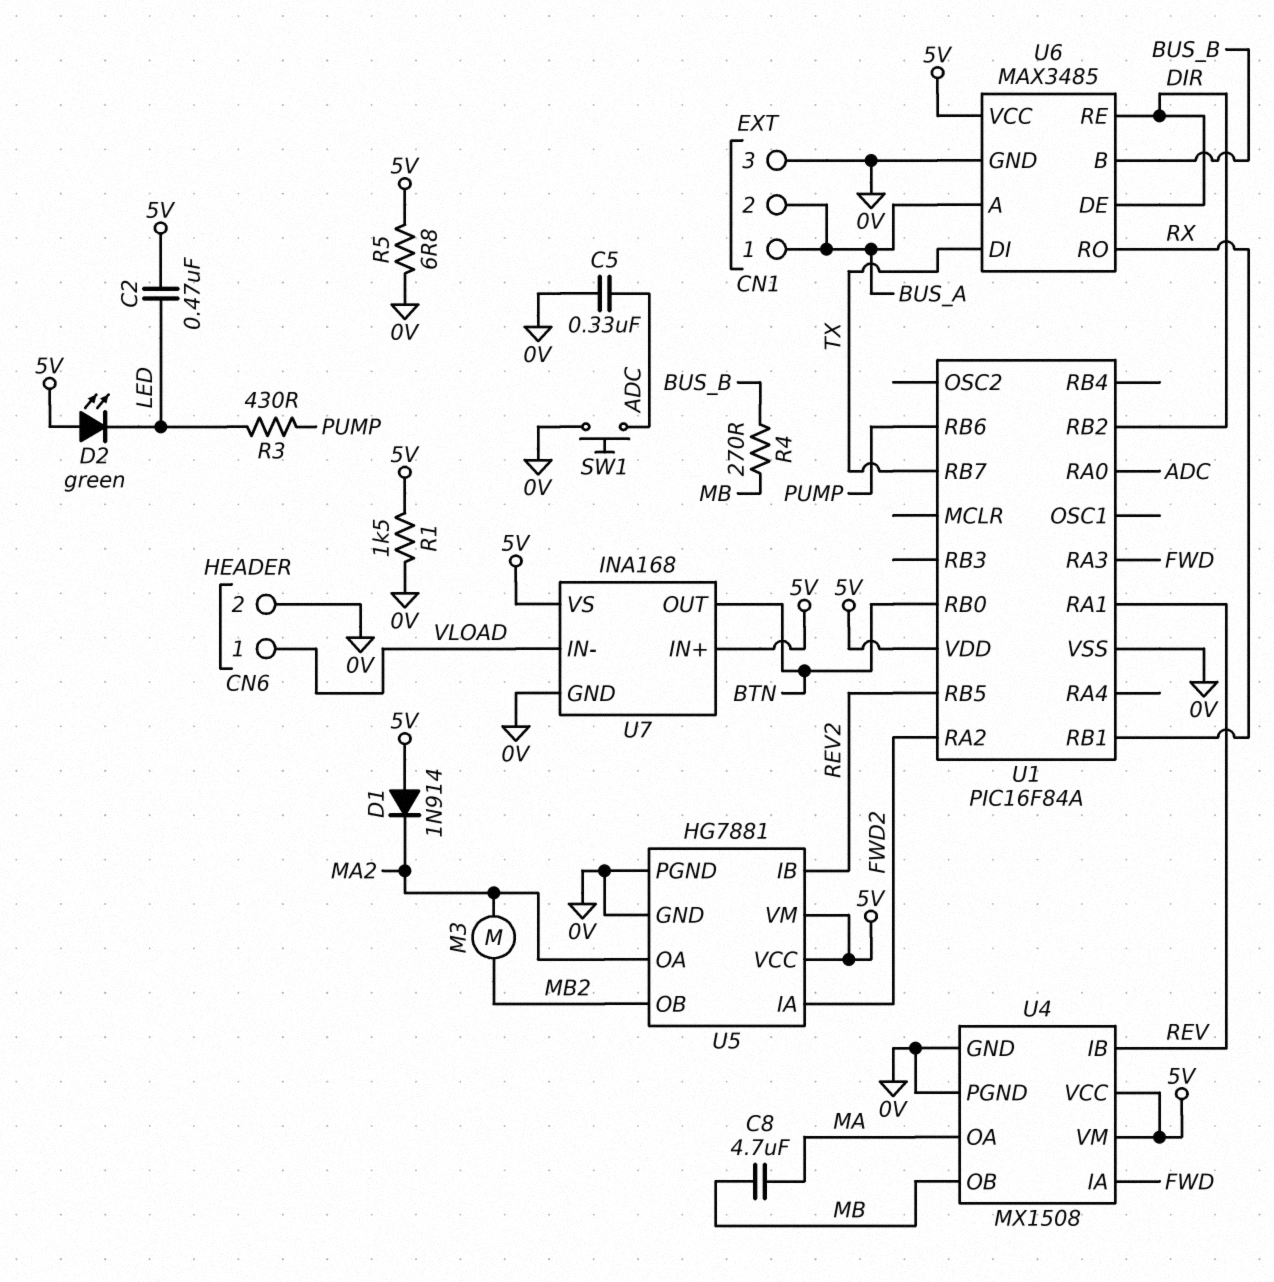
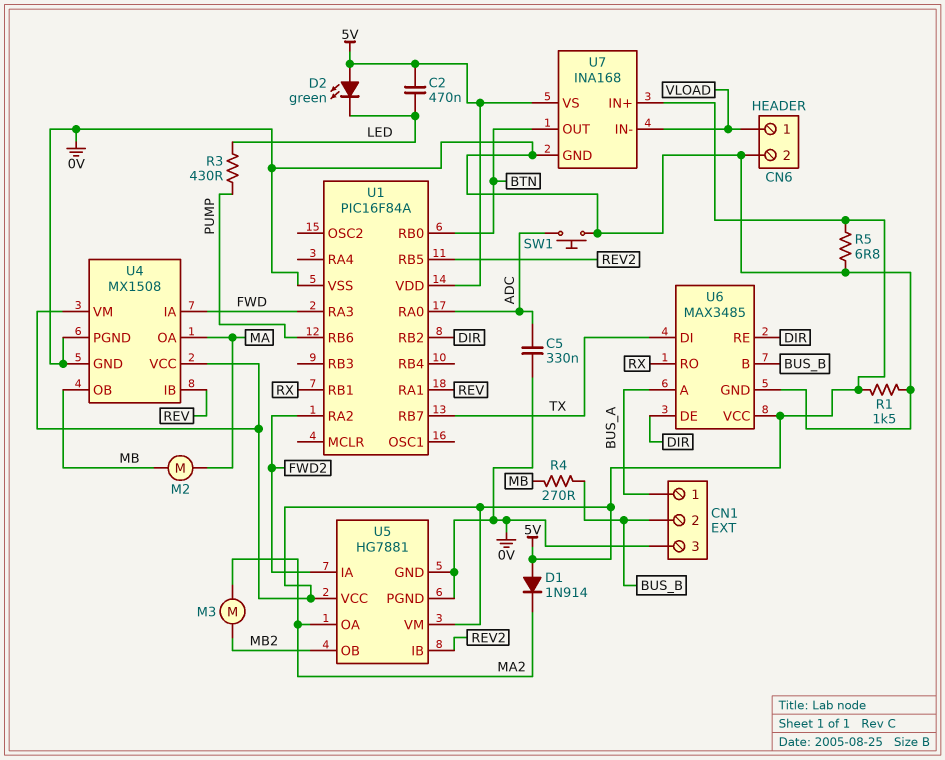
C8: 4.7uF (MA, MB) -> none
CN1 pin 2: BUS_A -> BUS_B
M2: none -> motor (MA, MB)

